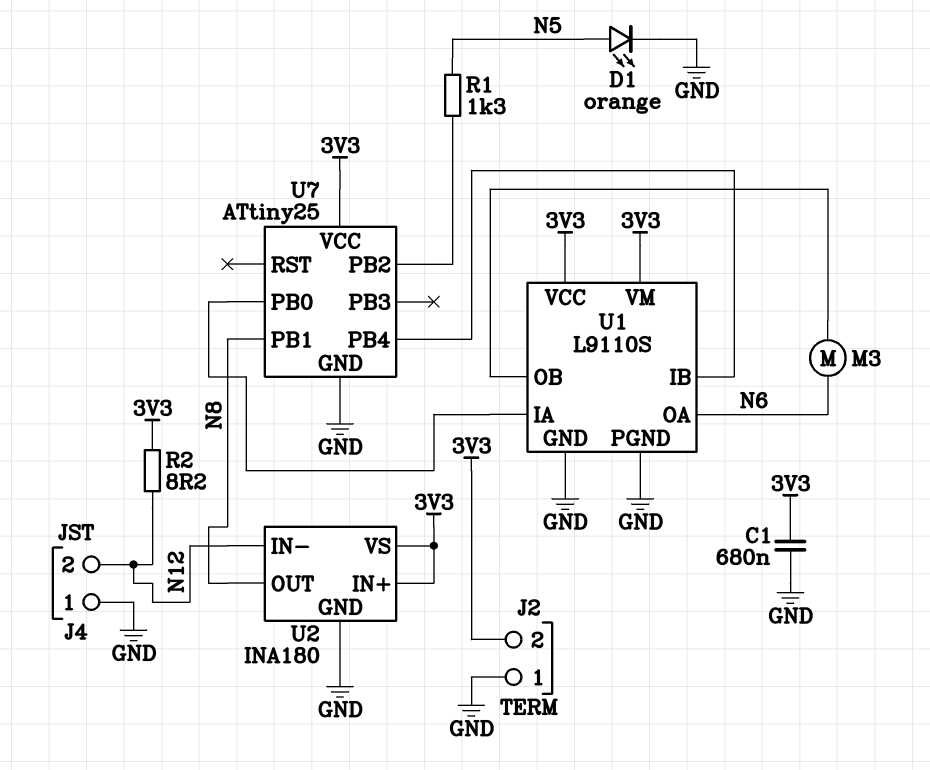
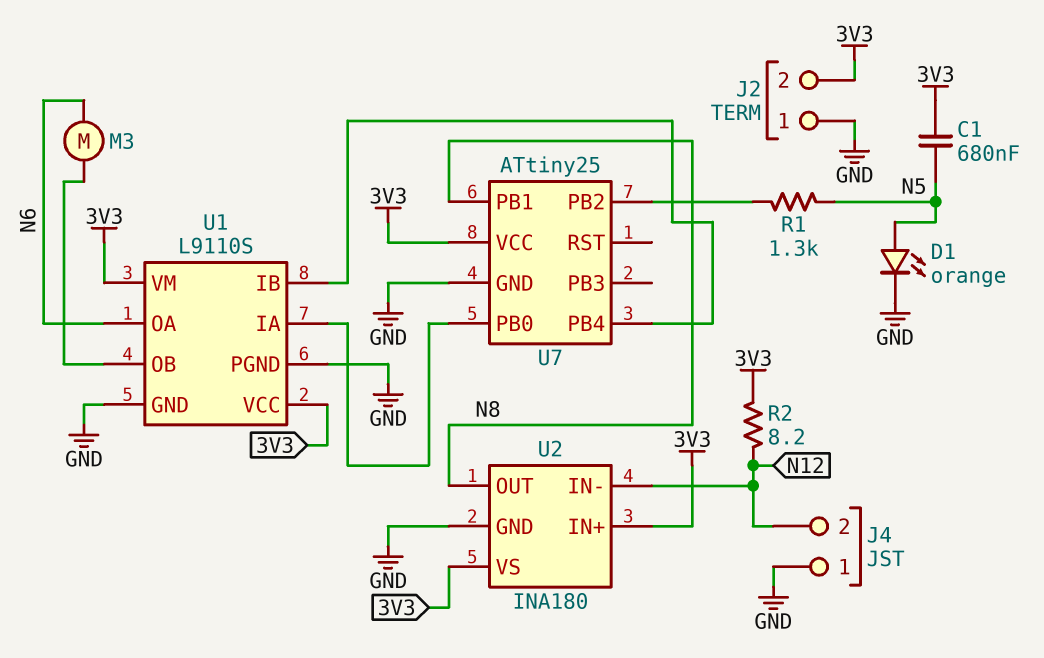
C1: 680nF (3V3, GND) -> 680nF (3V3, N5)

